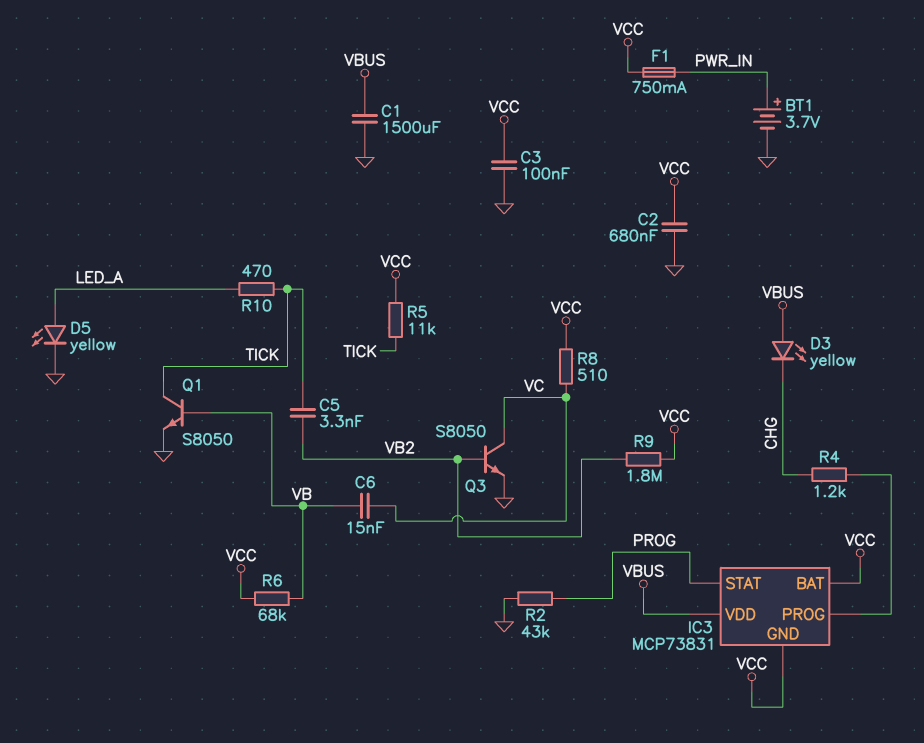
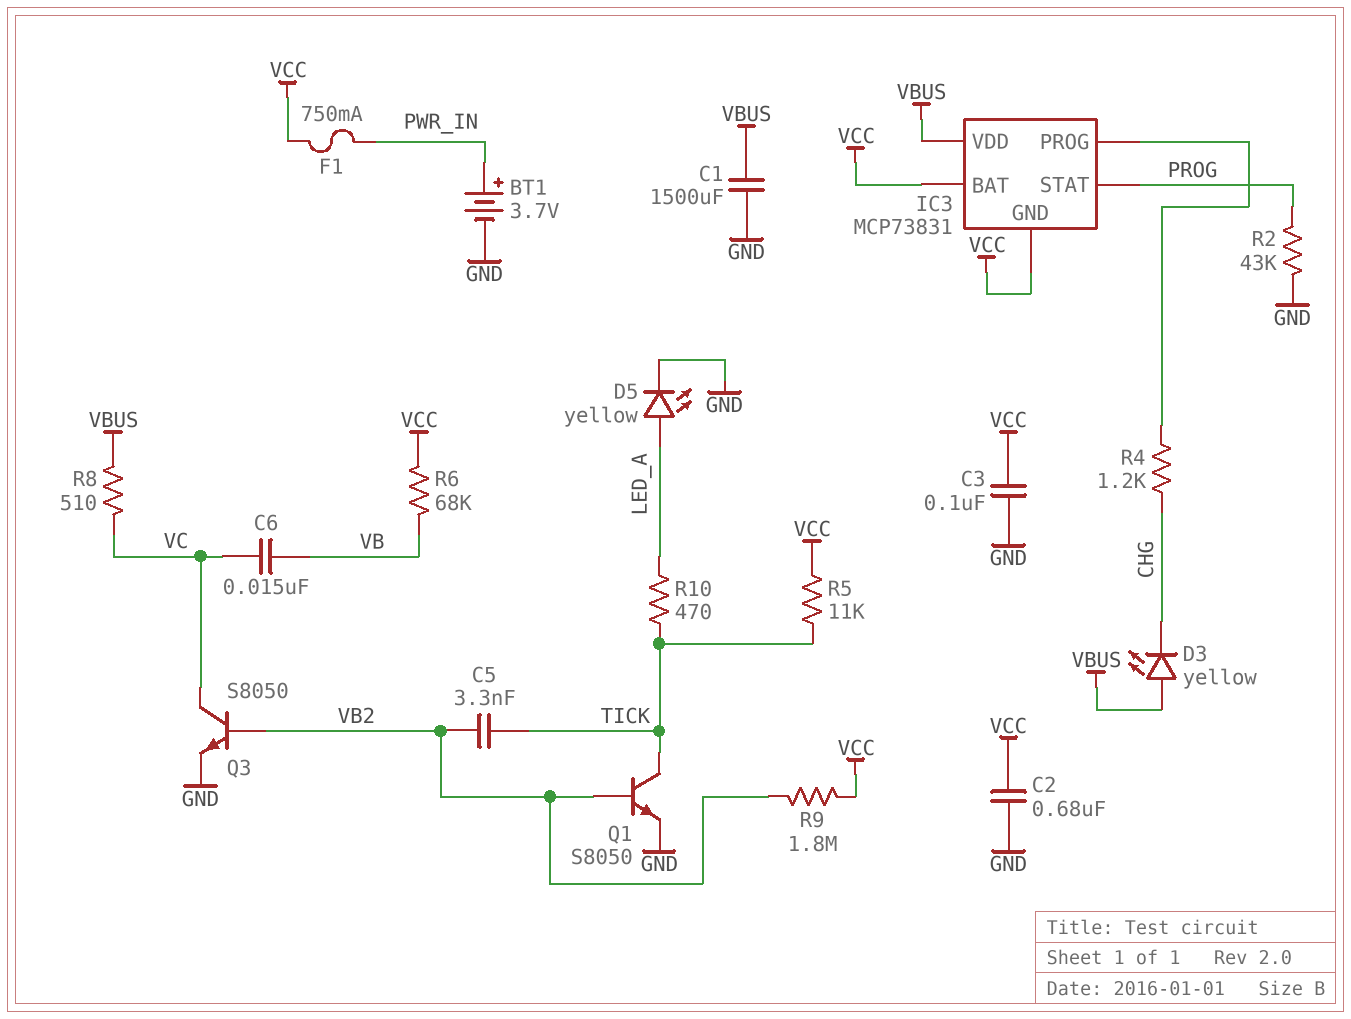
Q1: NPN S8050 (B VB, C TICK, E GND) -> NPN S8050 (B VB2, C TICK, E GND)
R8: 510 (VC, VCC) -> 510 (VBUS, VC)

